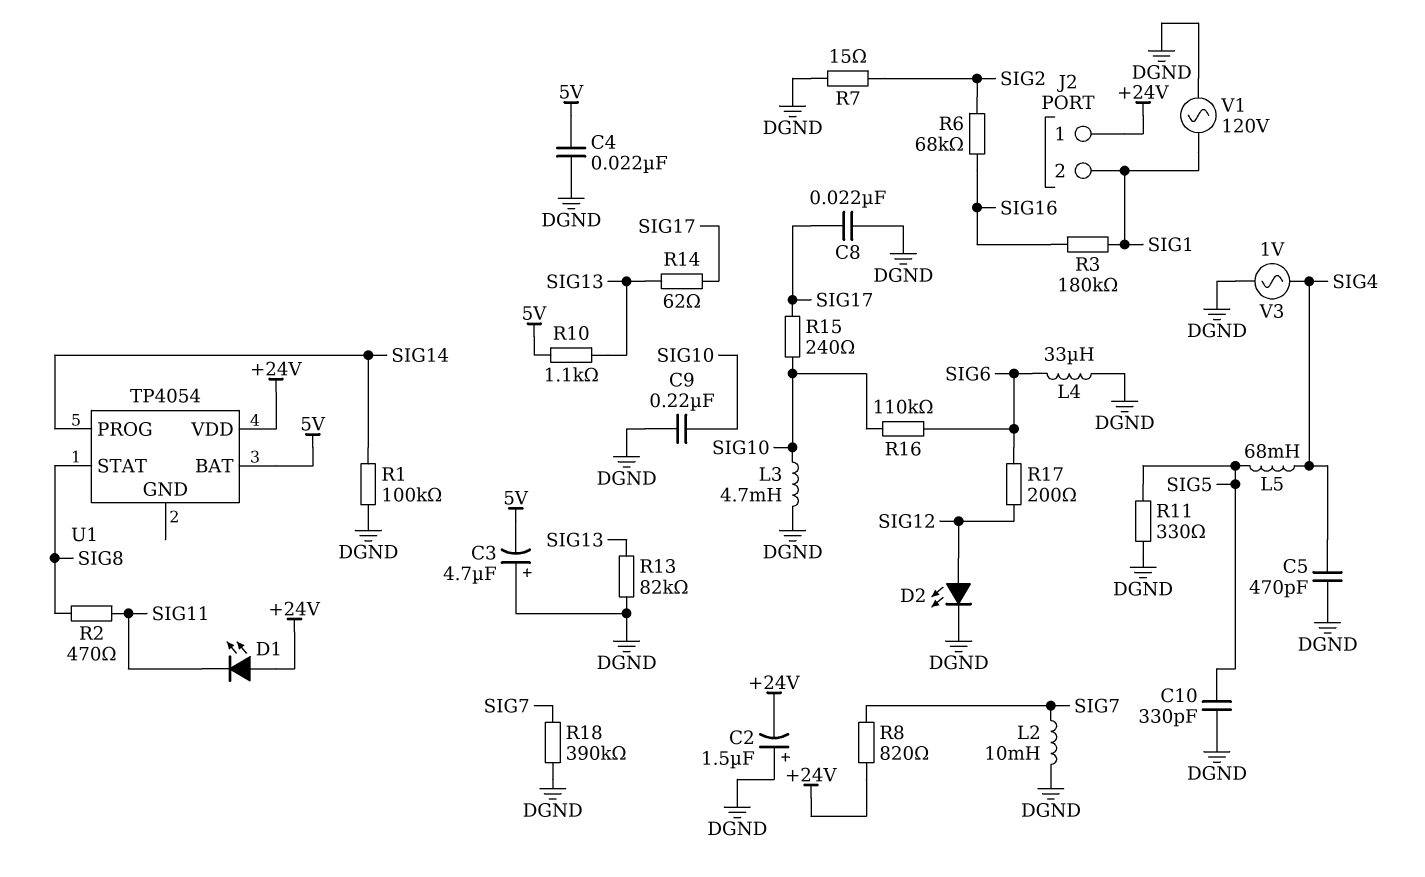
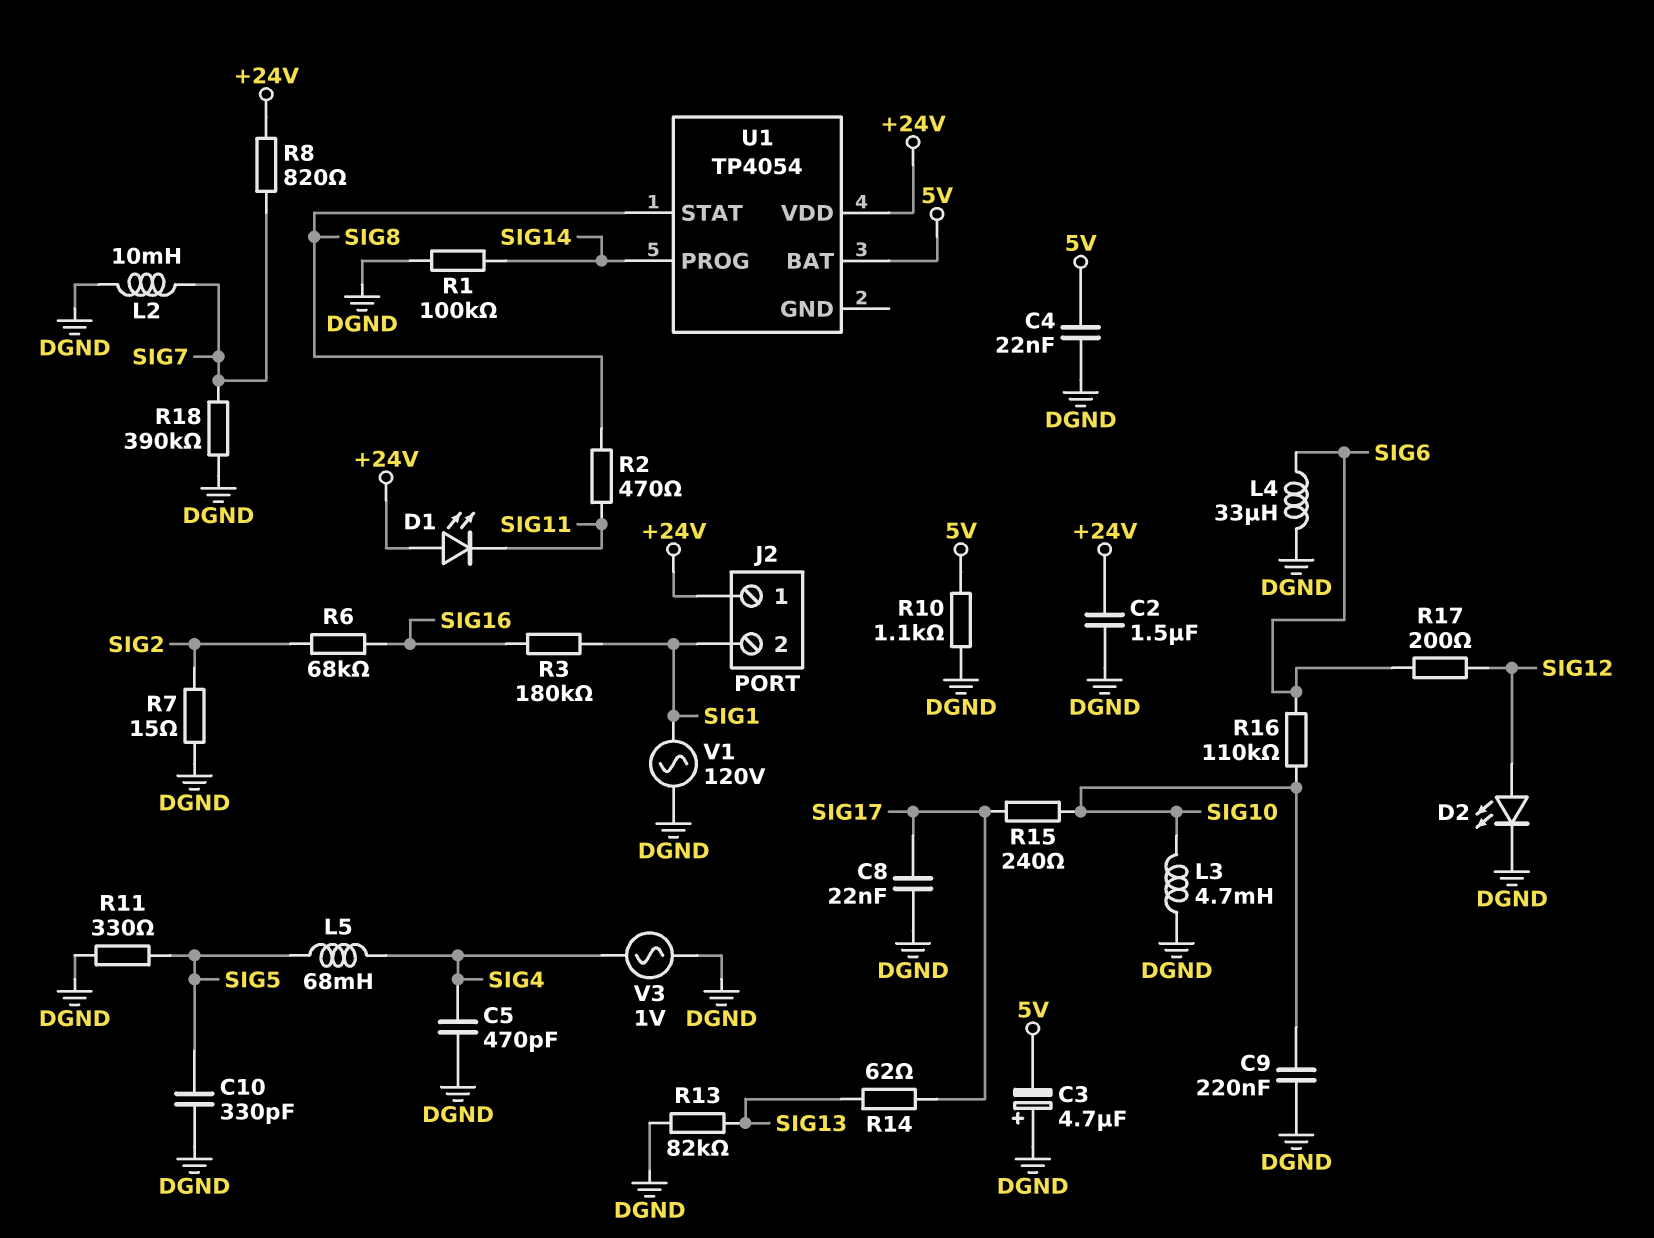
C2: 1.5uF (plus DGND, minus +24V) -> 1.5uF (+24V, DGND)
R10: 1.1k (5V, SIG13) -> 1.1k (5V, DGND)

